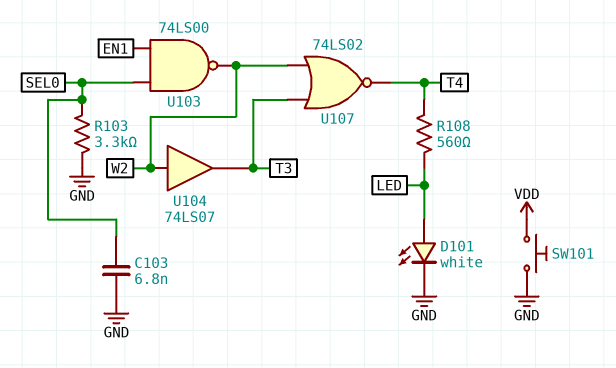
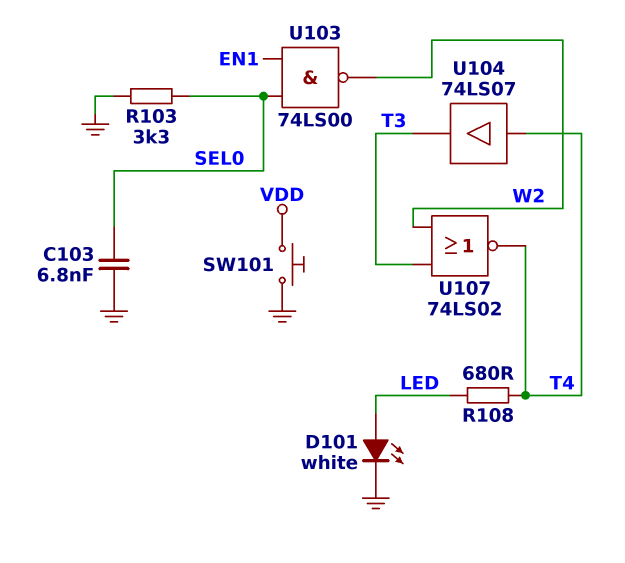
R108: 560 (LED, T4) -> 680 (LED, T4)
U104: buffer 74LS07 (in W2, out T3) -> buffer 74LS07 (in T4, out T3)

